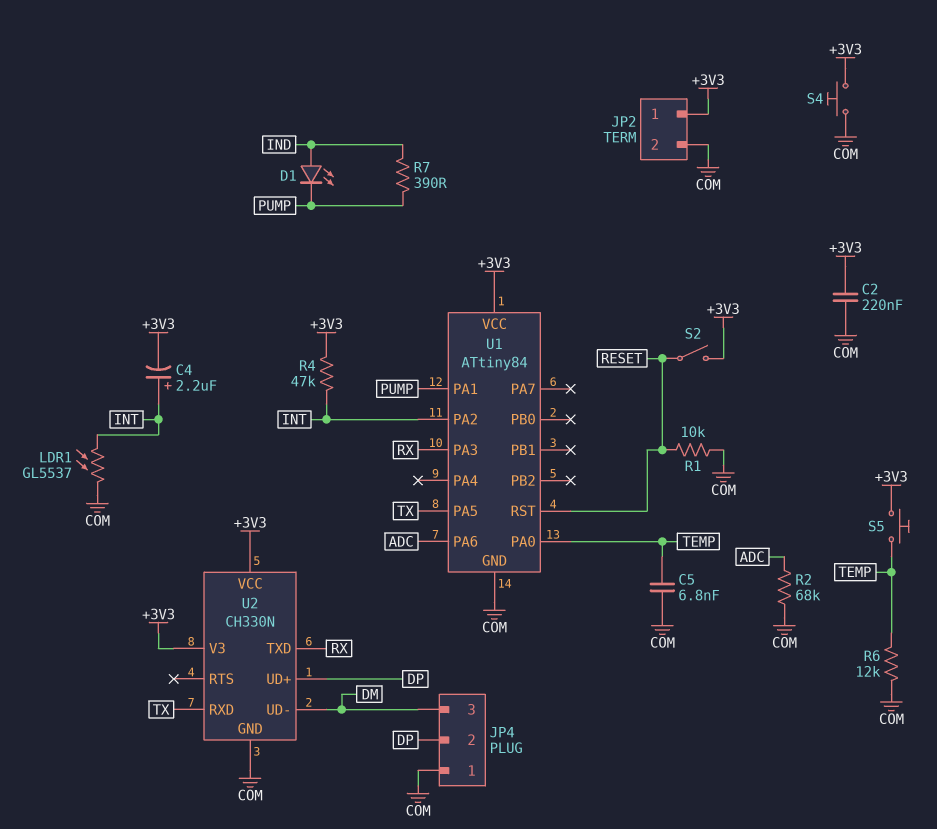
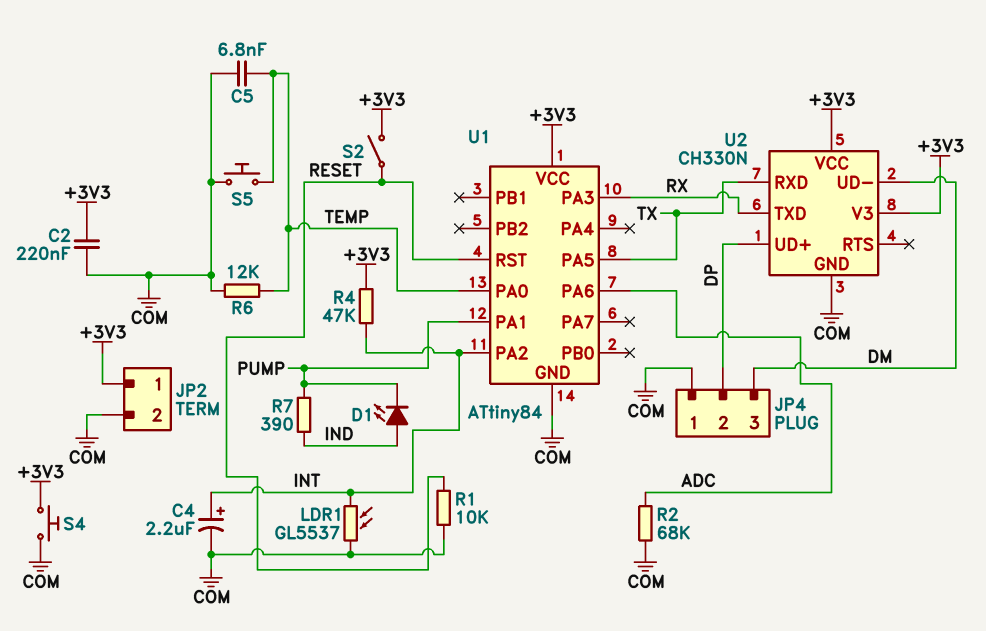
C4: 2.2uF (plus INT, minus +3V3) -> 2.2uF (plus INT, minus COM)
S5: button (+3V3, TEMP) -> button (COM, TEMP)

